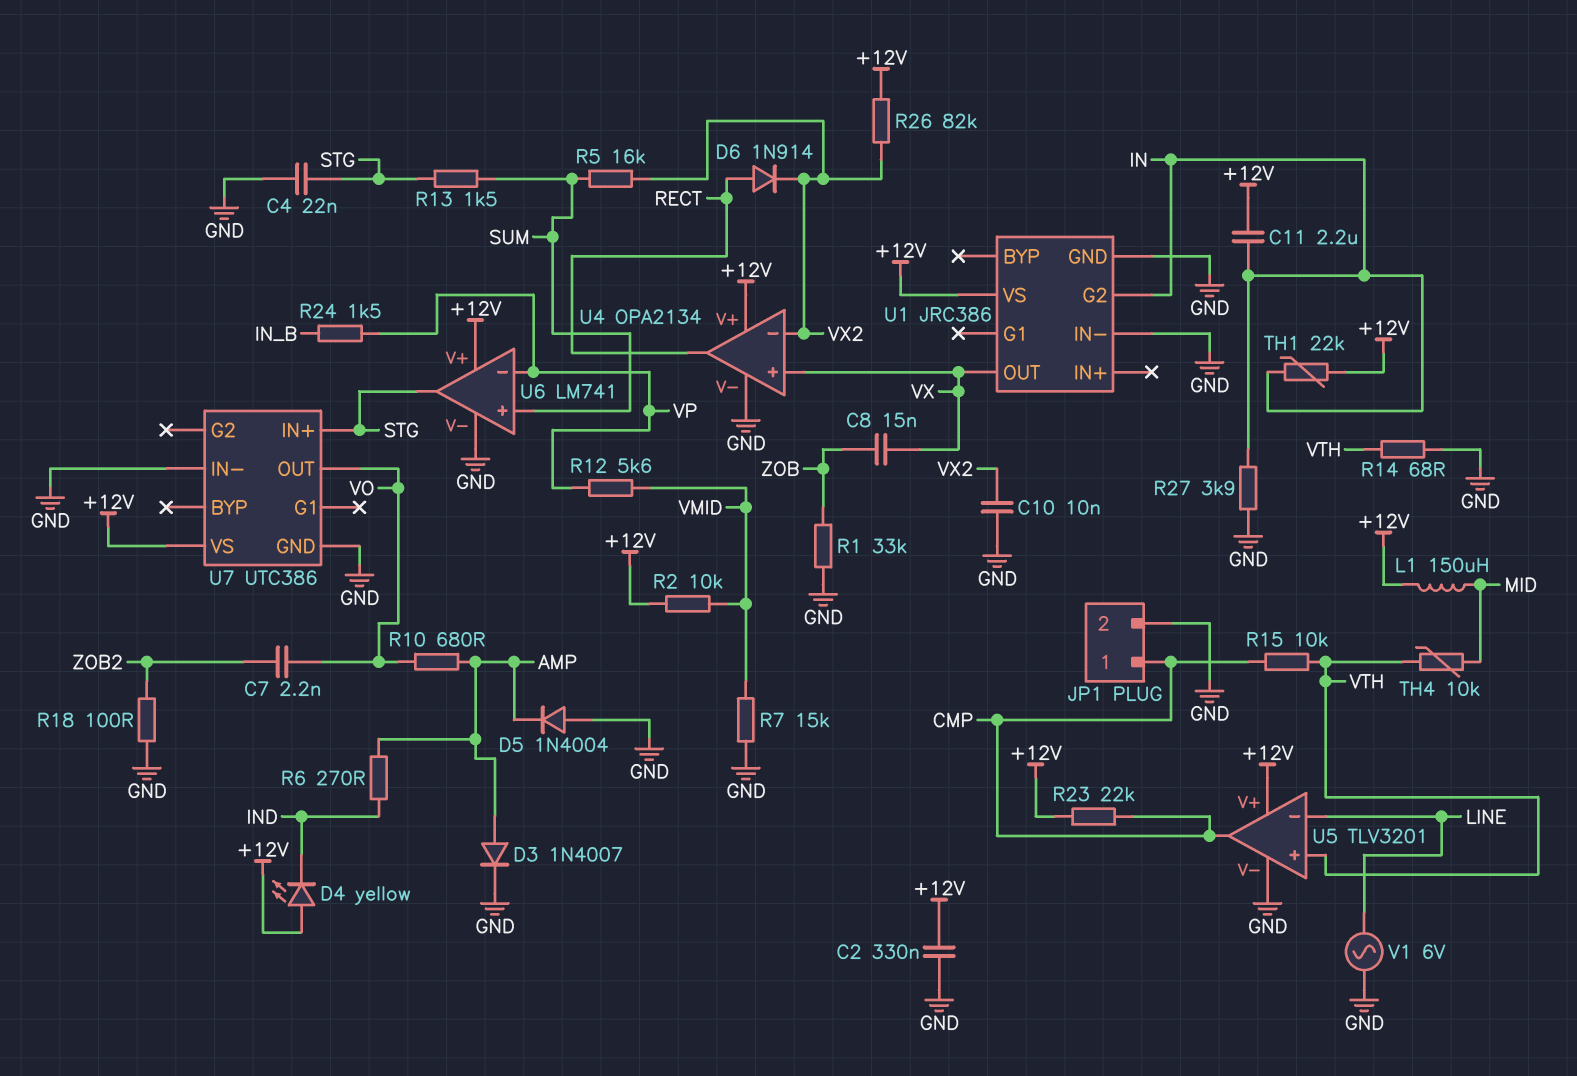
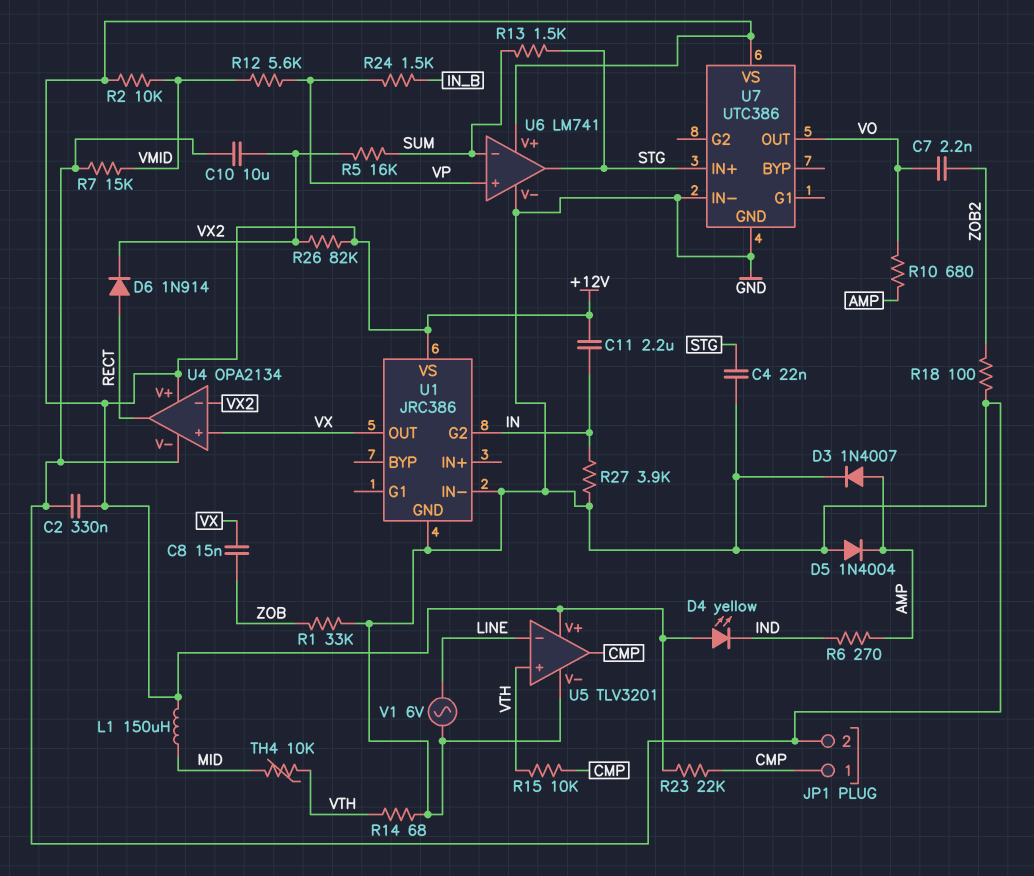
C10: 10nF (GND, VX2) -> 10uF (GND, VX2)
TH1: 22k (+12V, IN) -> none
U6 pin in+: SUM -> VP
U6 pin in-: VP -> SUM

